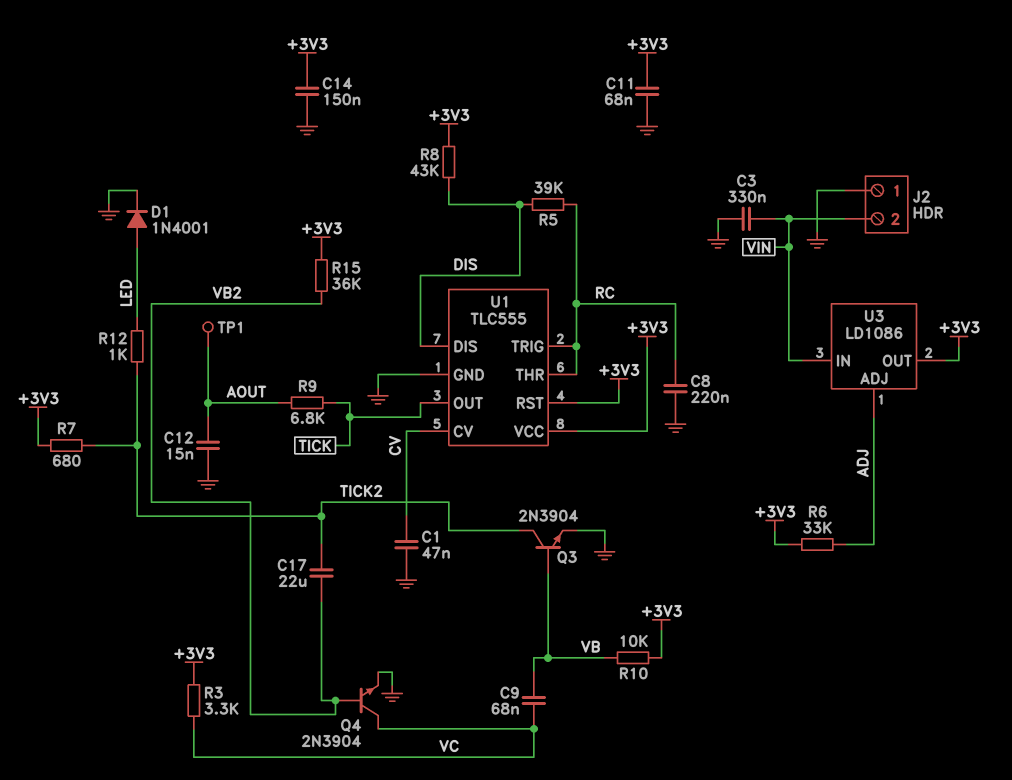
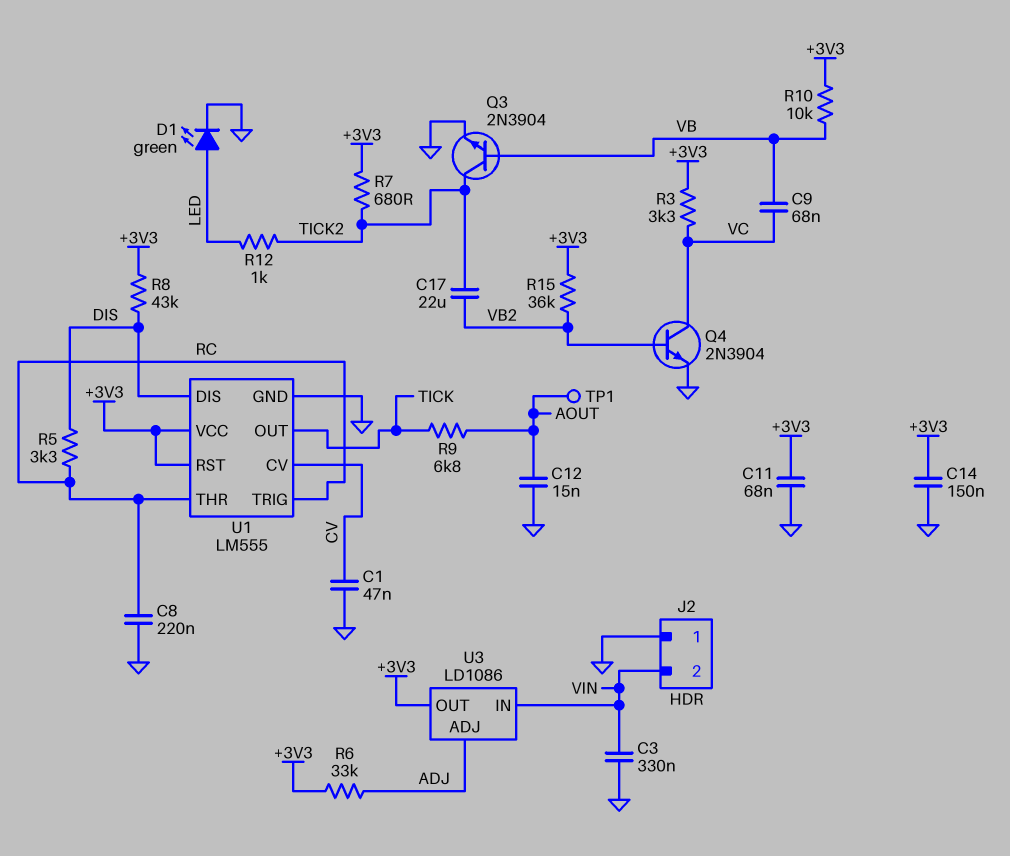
D1: diode 1N4001 (A LED, K GND) -> LED green (A LED, K GND)
R5: 39k (DIS, RC) -> 3.3k (DIS, RC)
U1: TLC555 -> LM555

